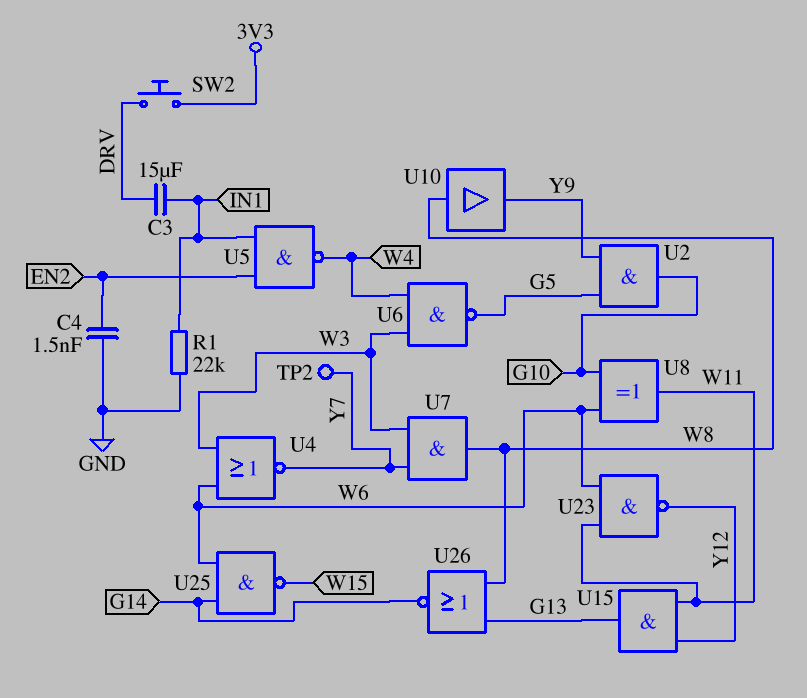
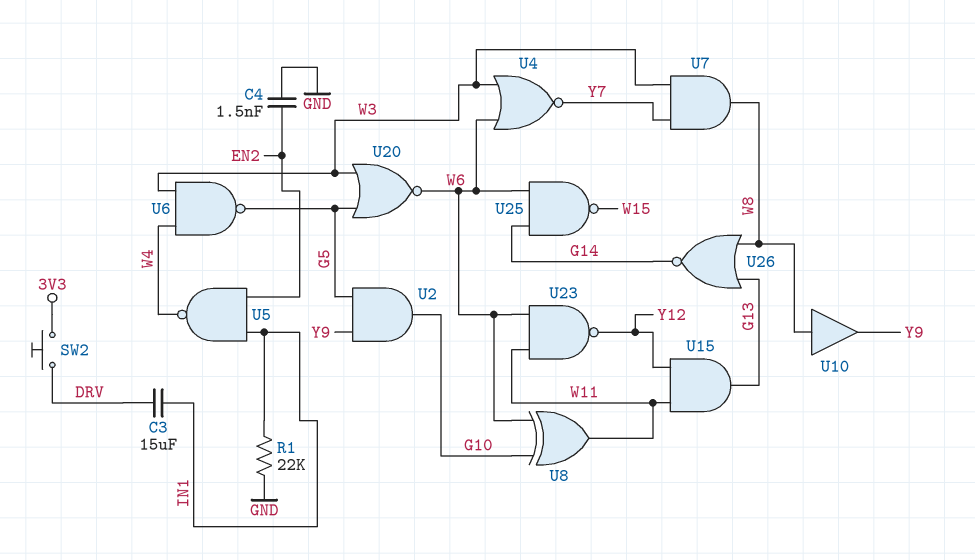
TP2: test point (Y7) -> none
U20: none -> NOR (in G5, in W3, out W6)

